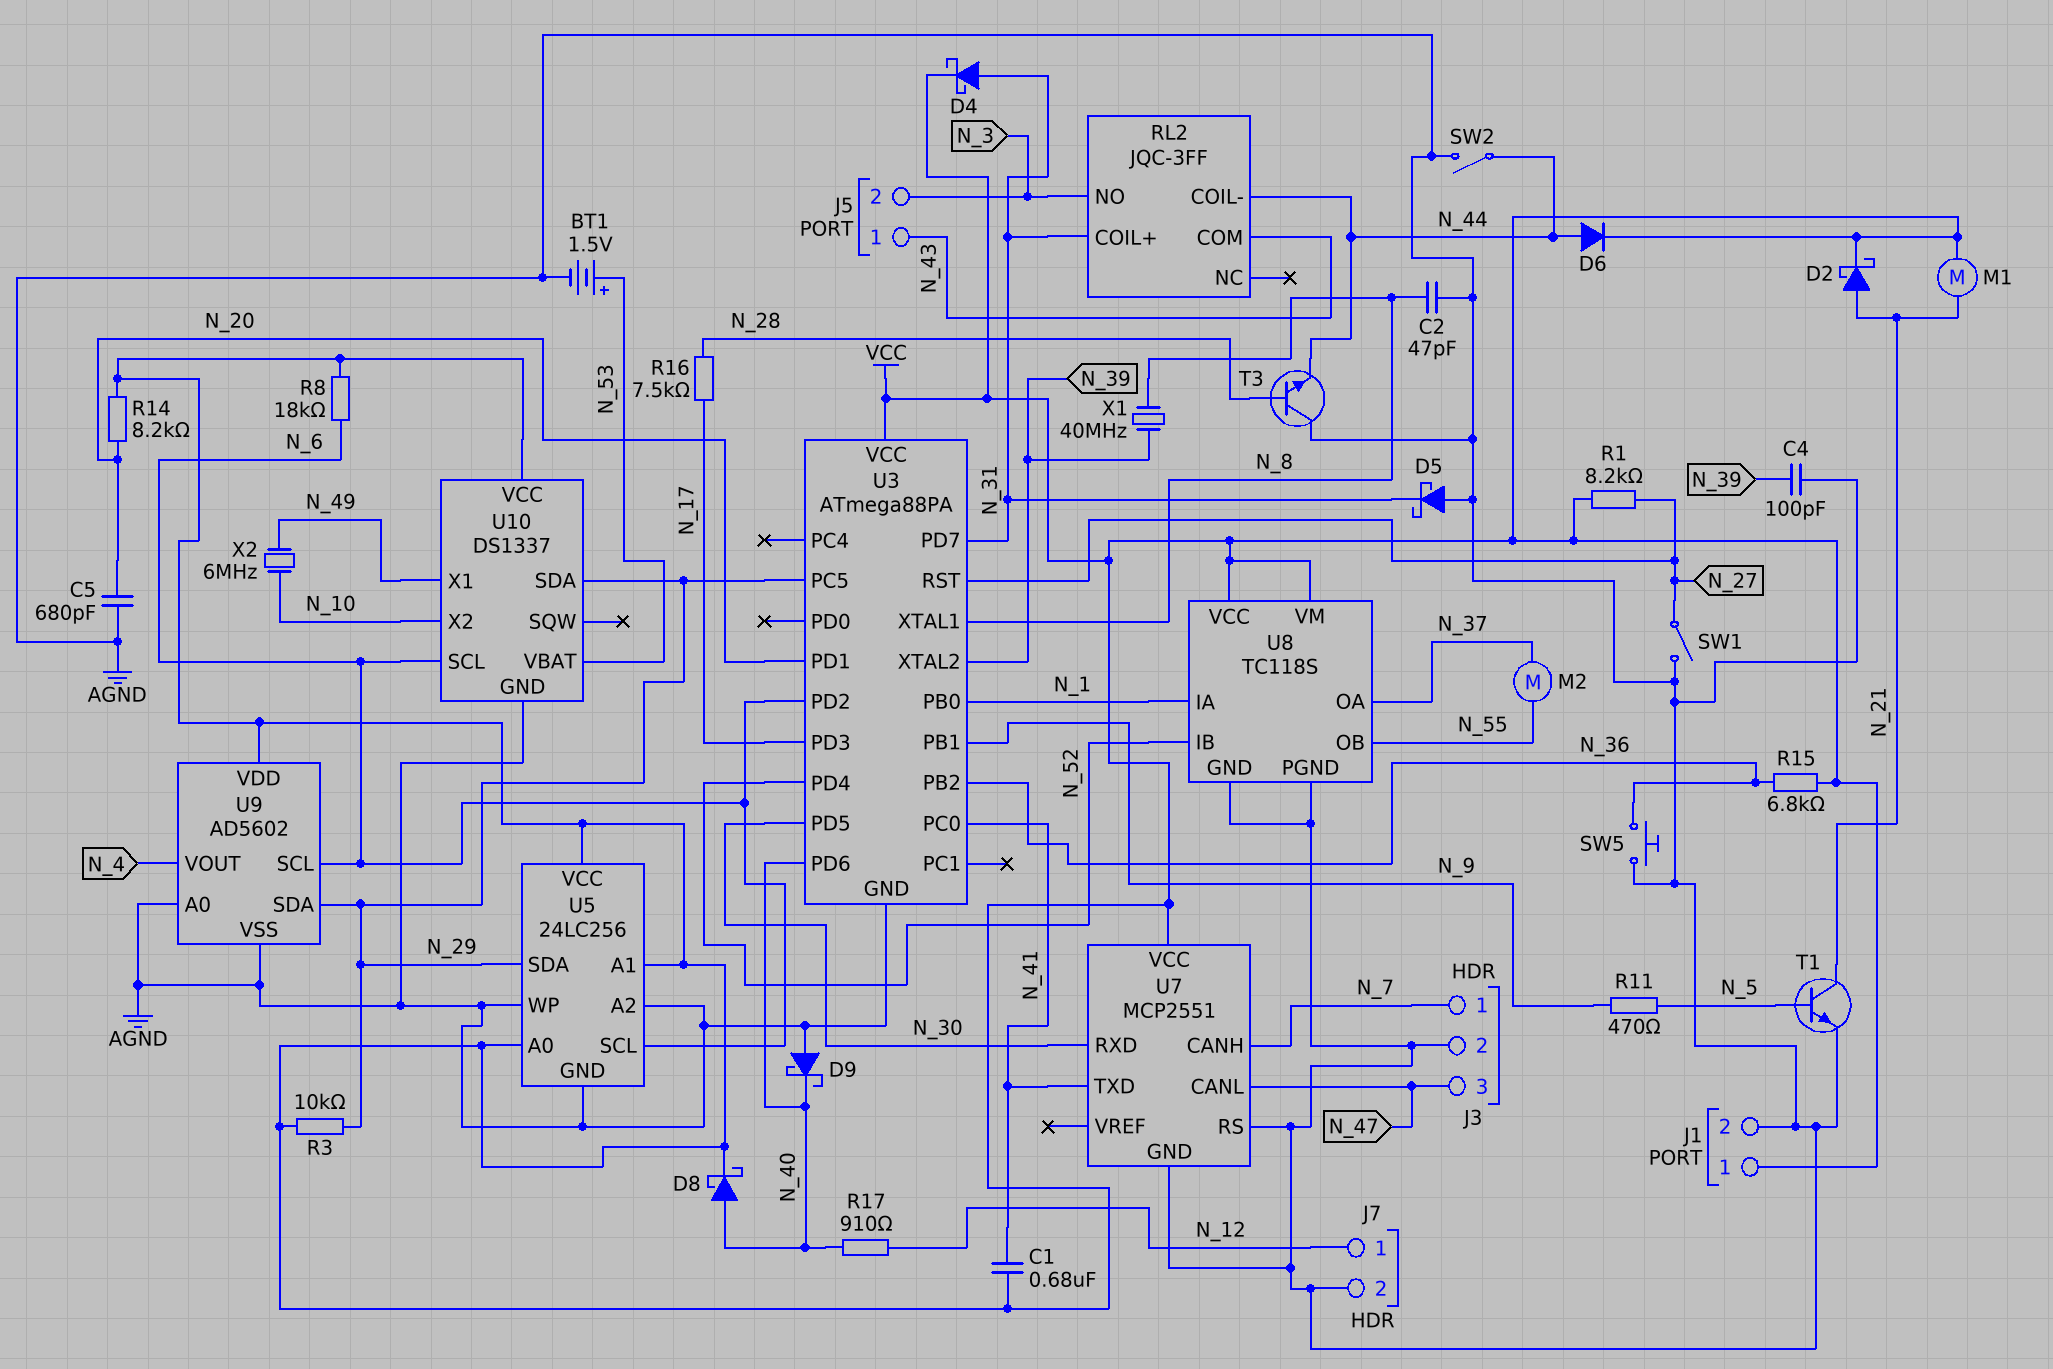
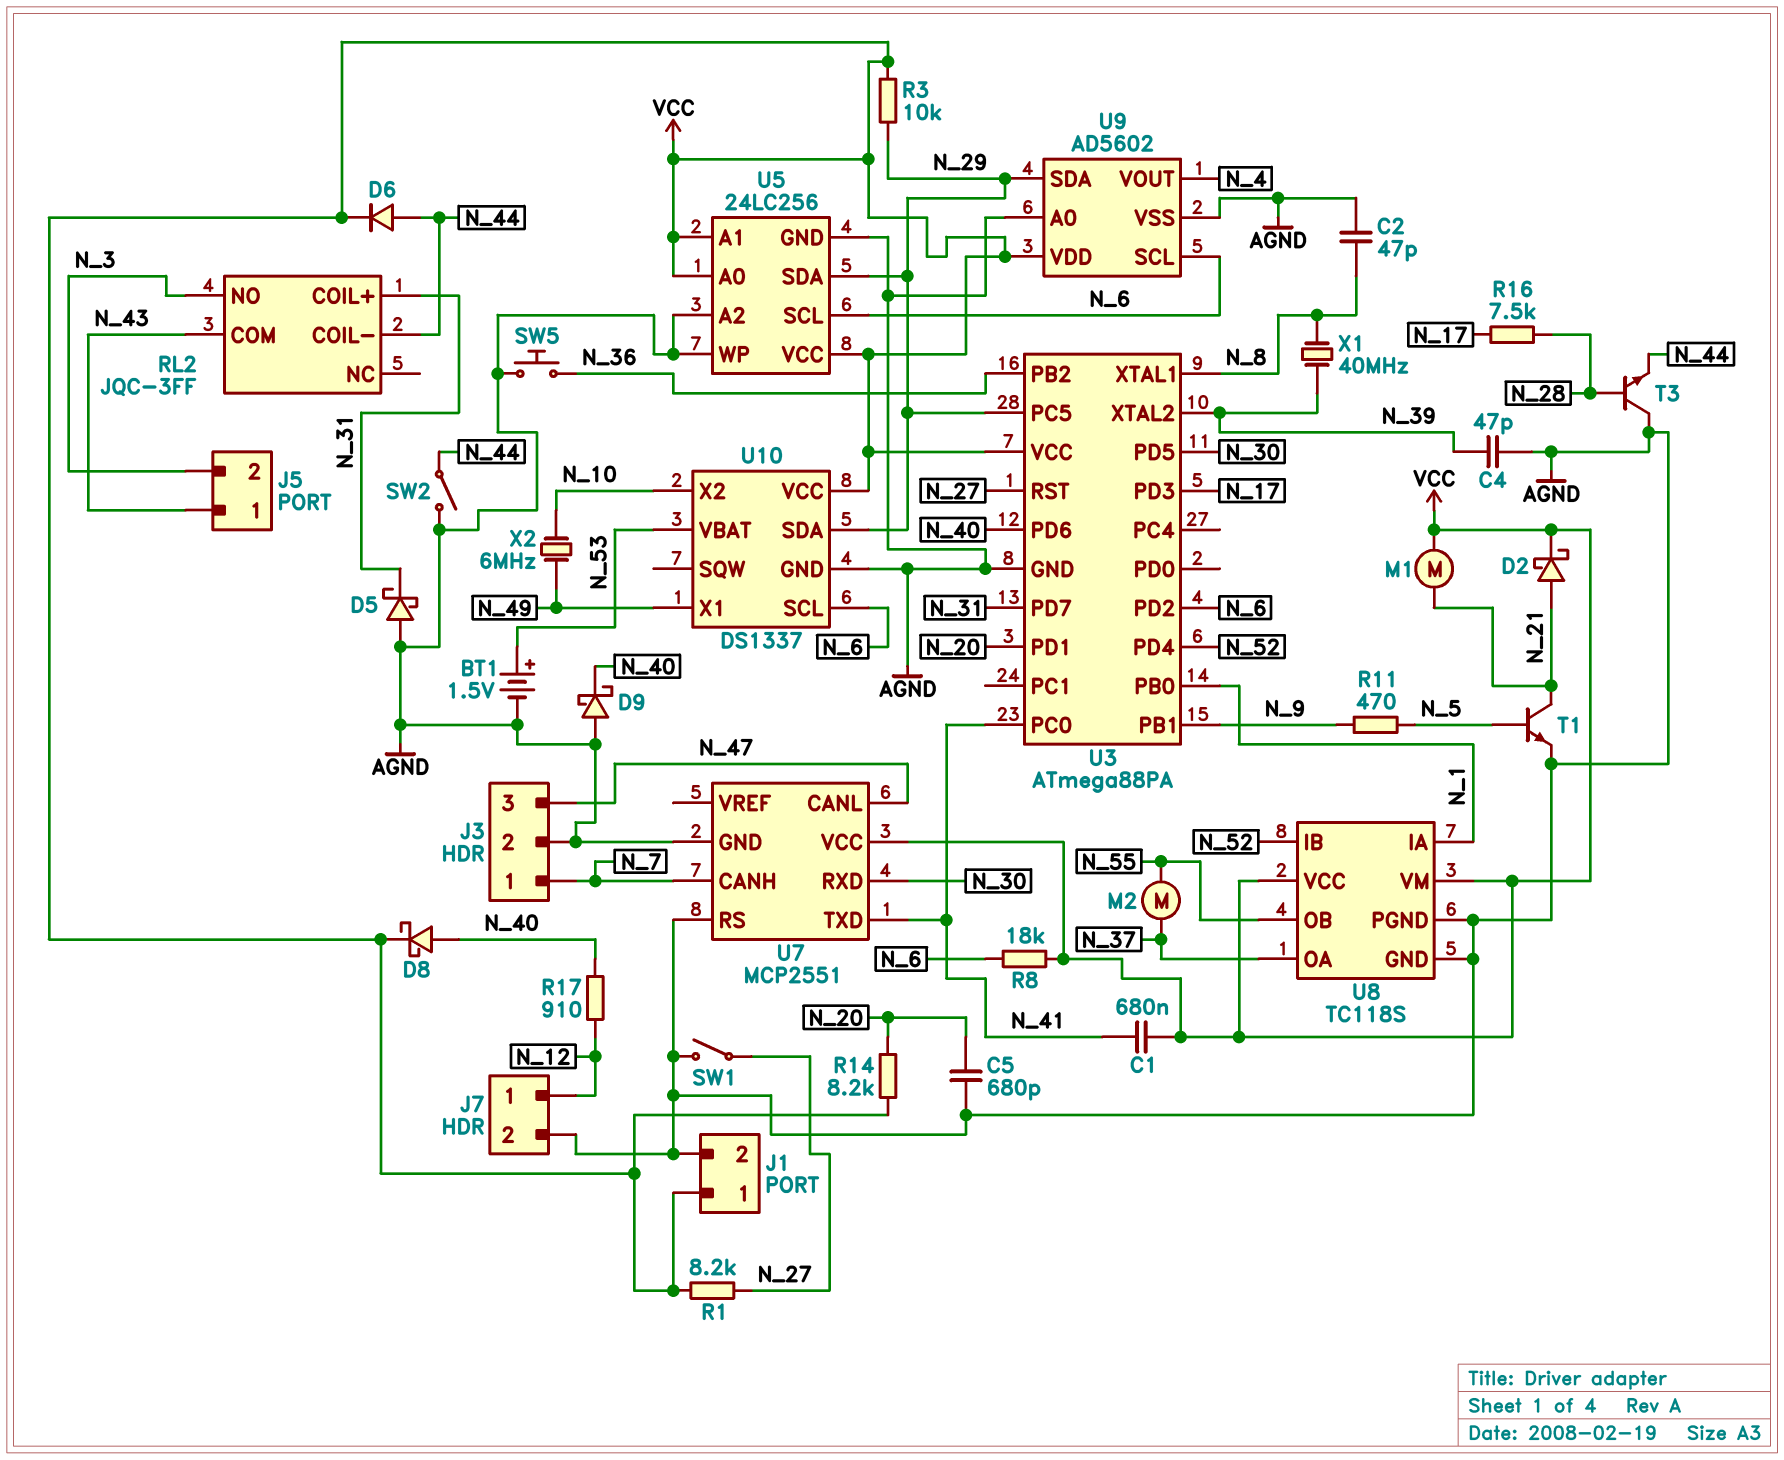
C4: 100pF (AGND, N_39) -> 47pF (AGND, N_39)
D4: schottky (A N_31, K VCC) -> none
R15: 6.8k (N_36, VCC) -> none

